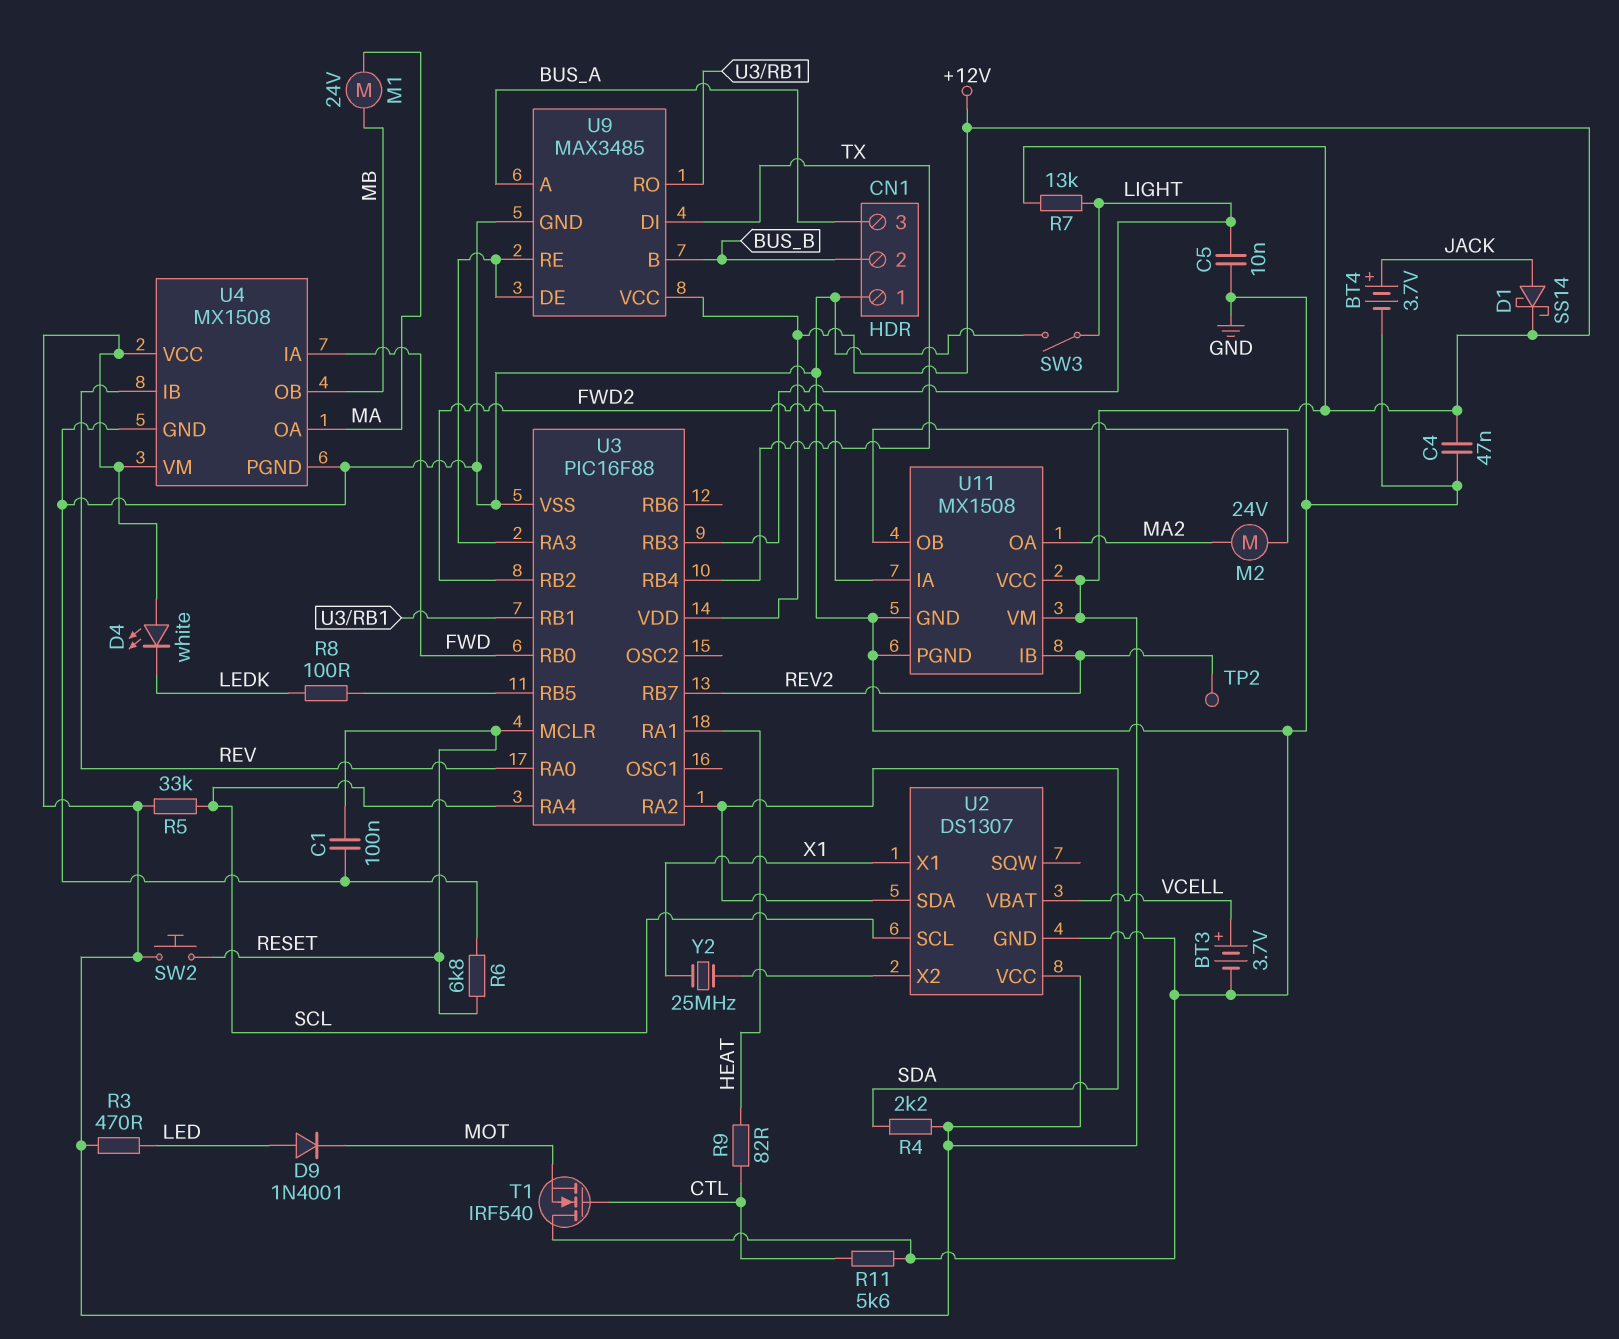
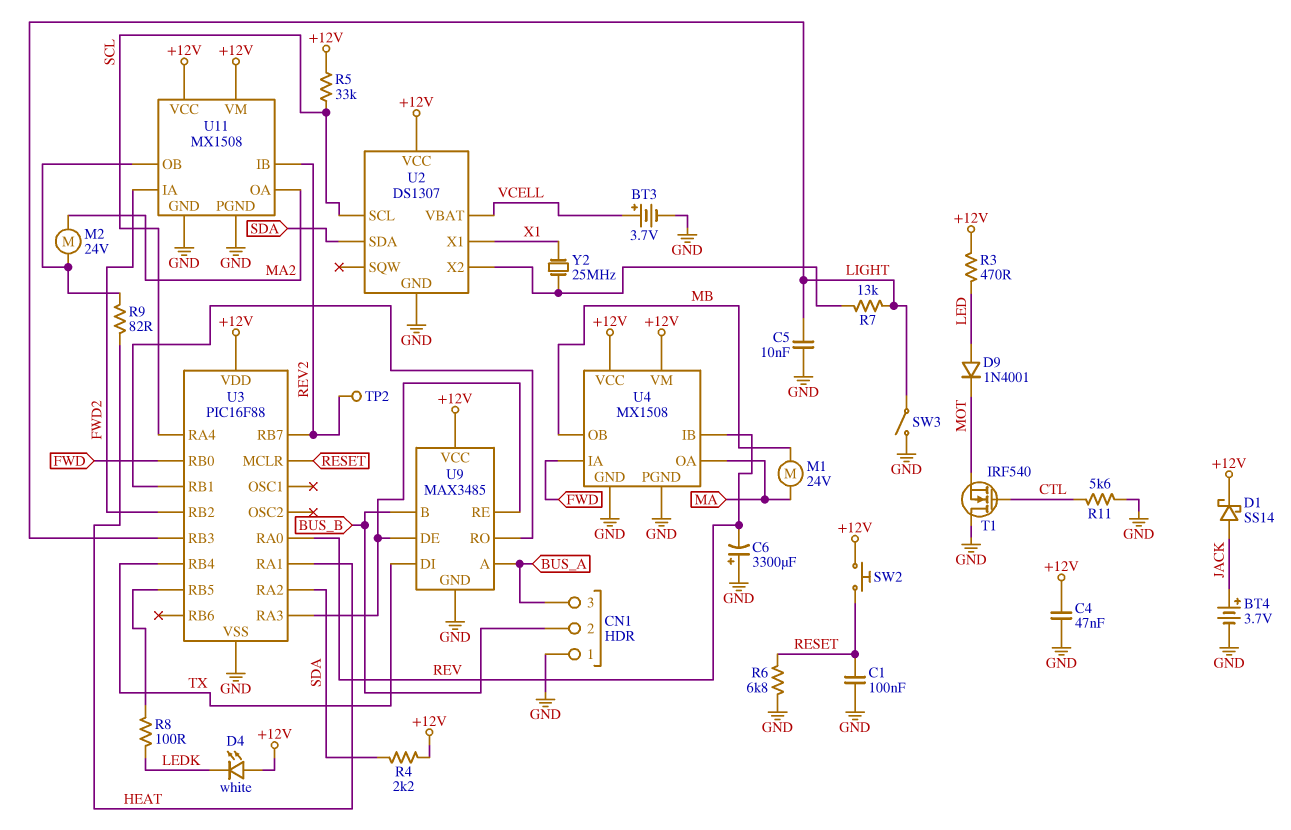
C6: none -> 3300uF (plus GND, minus REV)
R7: 13k (+12V, LIGHT) -> 13k (LIGHT, U2/X2)
R9: 82 (CTL, HEAT) -> 82 (HEAT, U11/OB)

